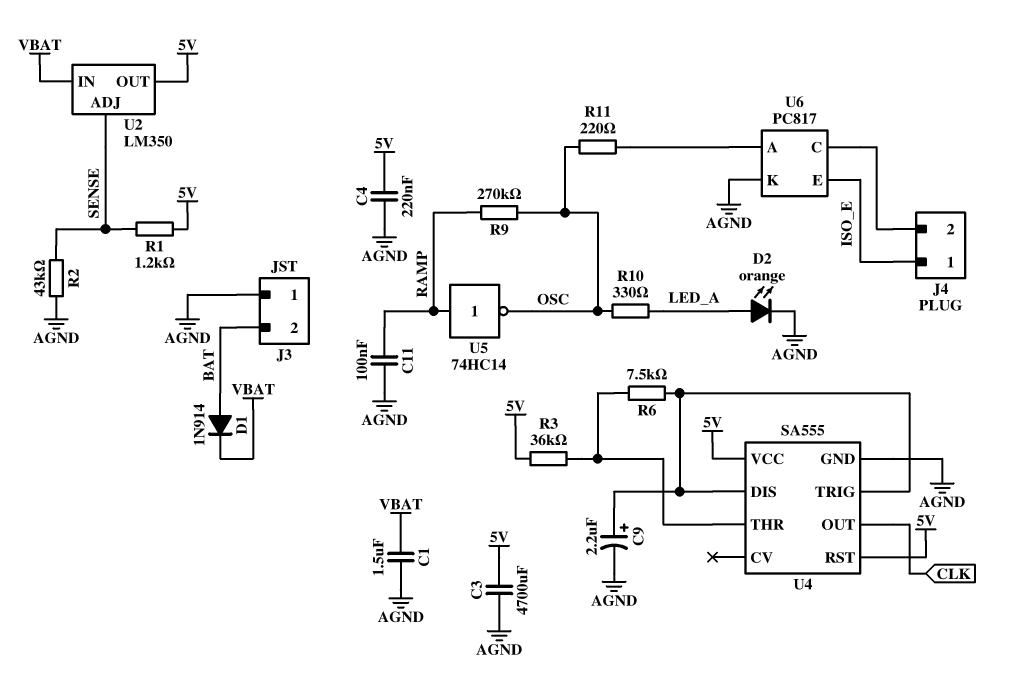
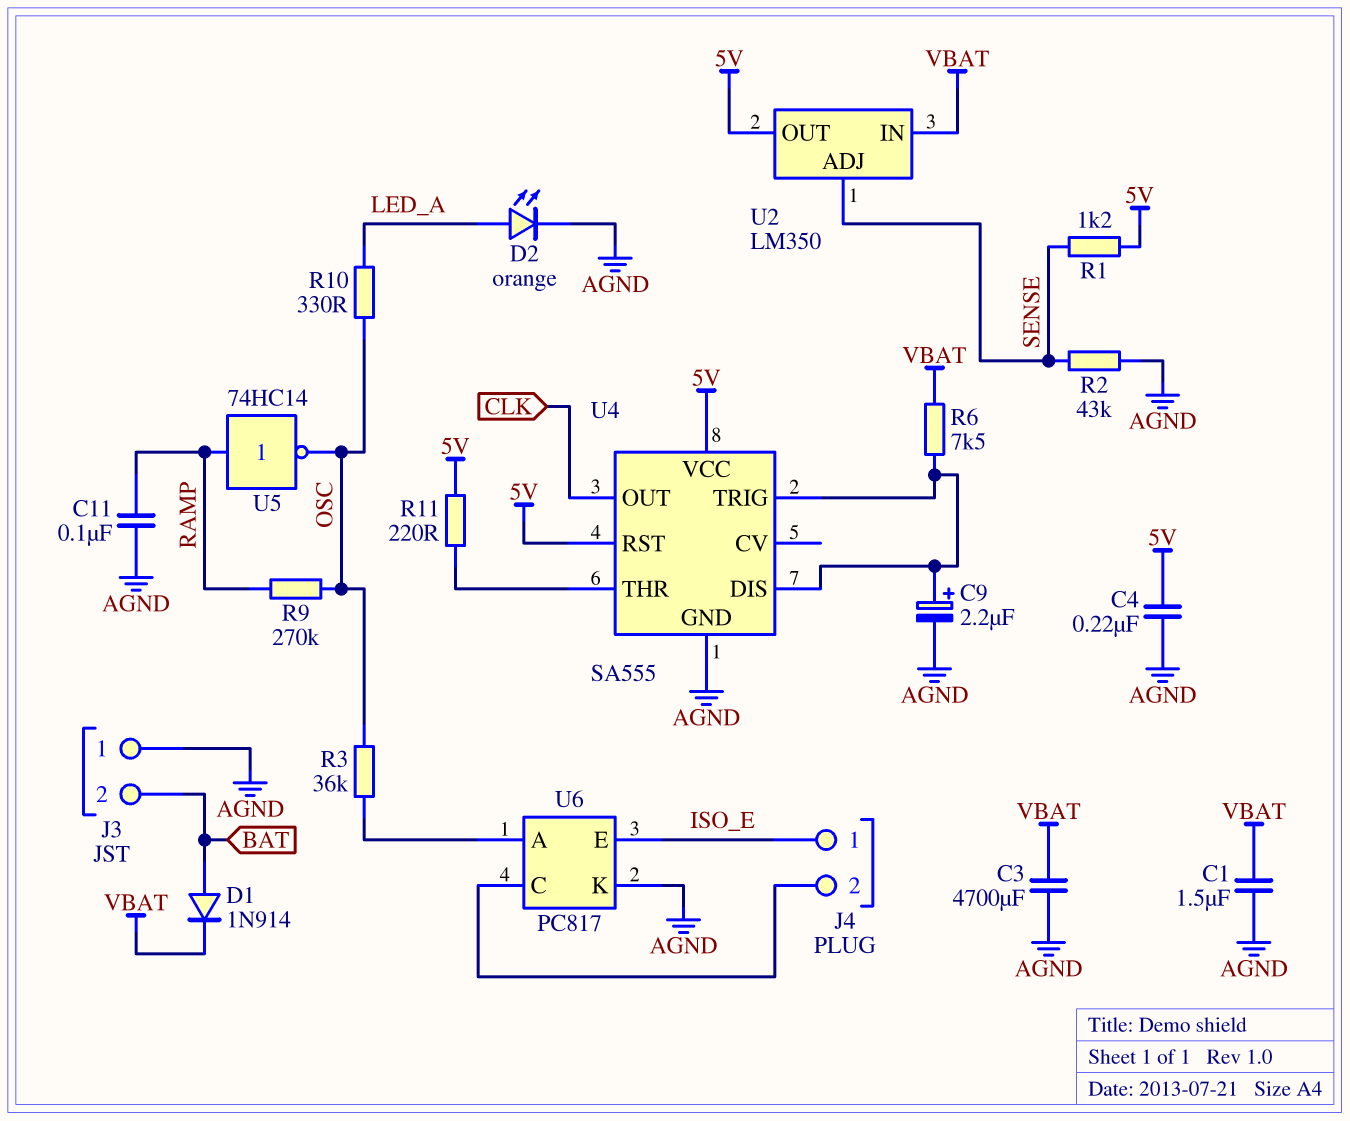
C3: 4700uF (5V, AGND) -> 4700uF (AGND, VBAT)
R3: 36k (5V, U4/THR) -> 36k (OSC, U6/A)
R6: 7.5k (U4/DIS, U4/THR) -> 7.5k (U4/DIS, VBAT)
R11: 220 (OSC, U6/A) -> 220 (5V, U4/THR)

